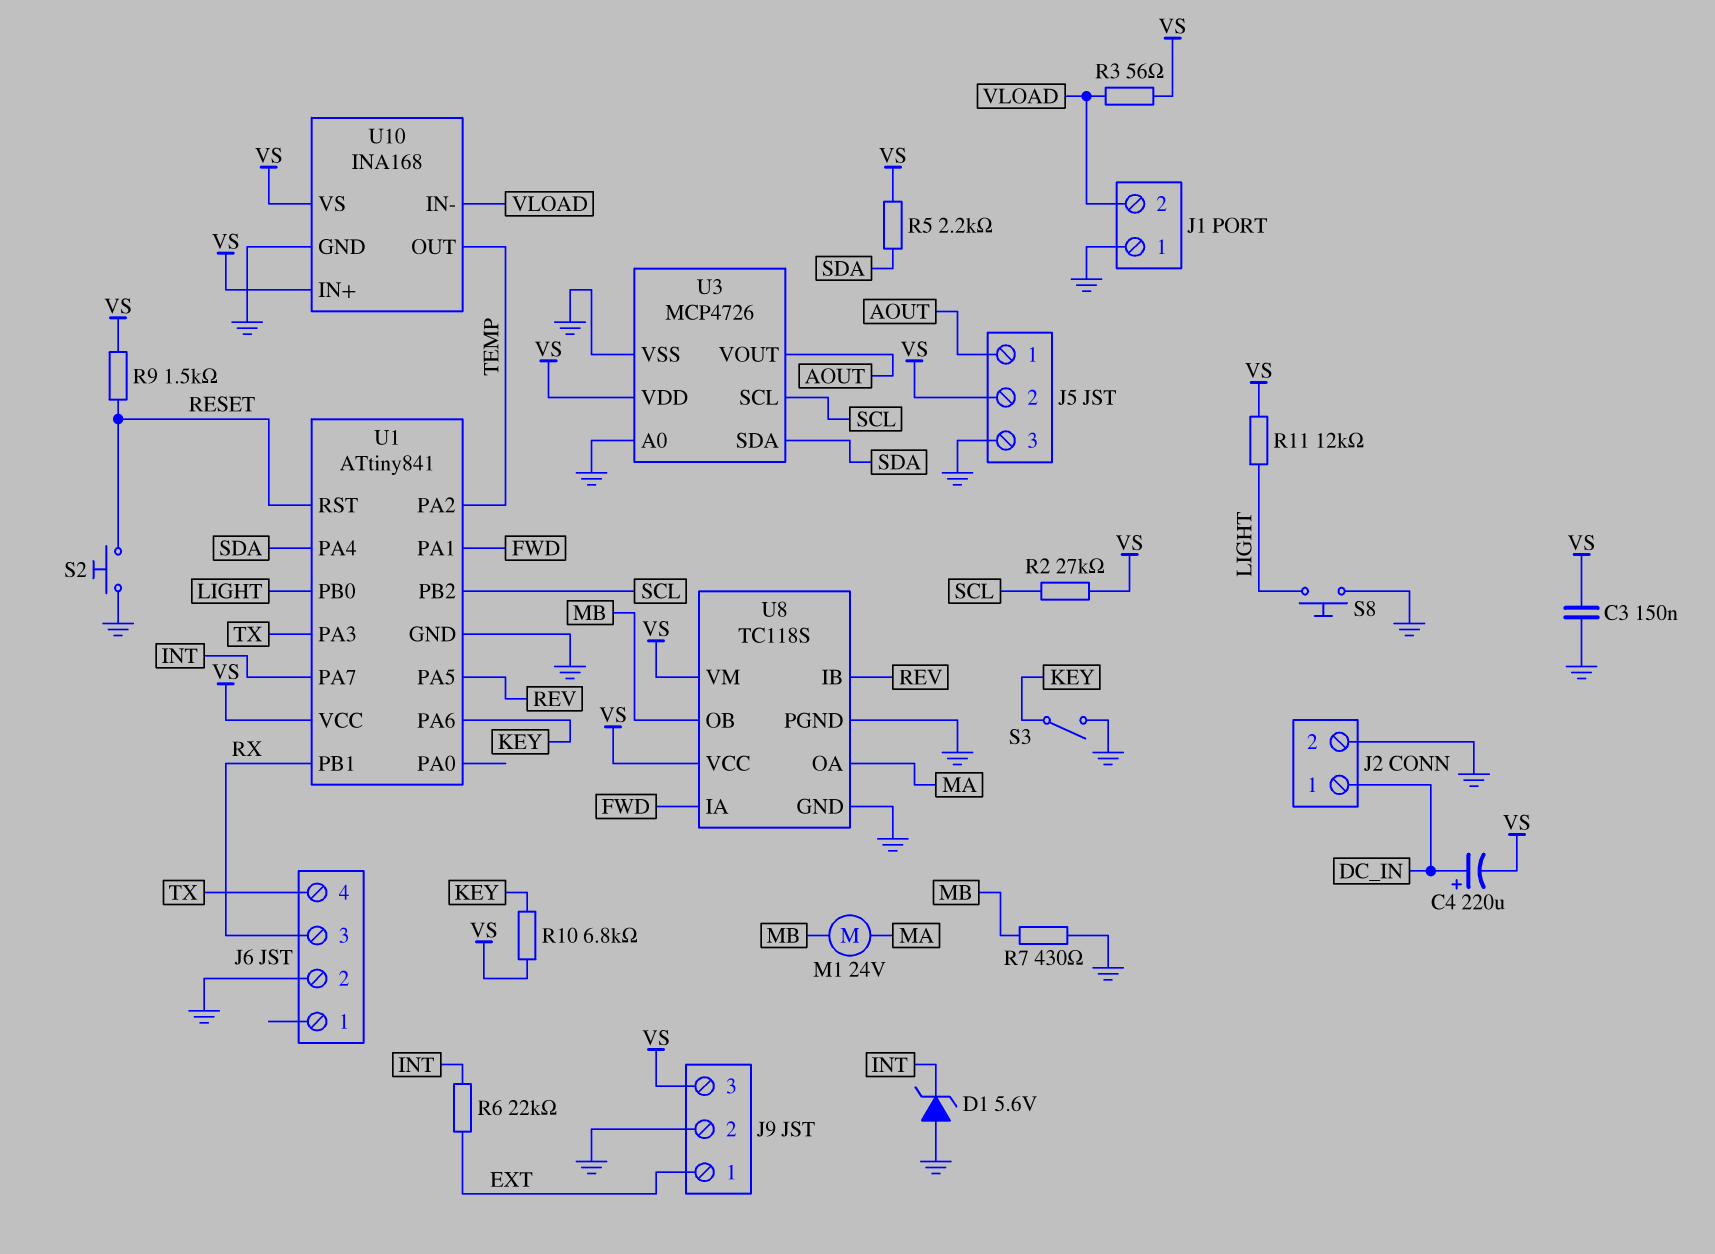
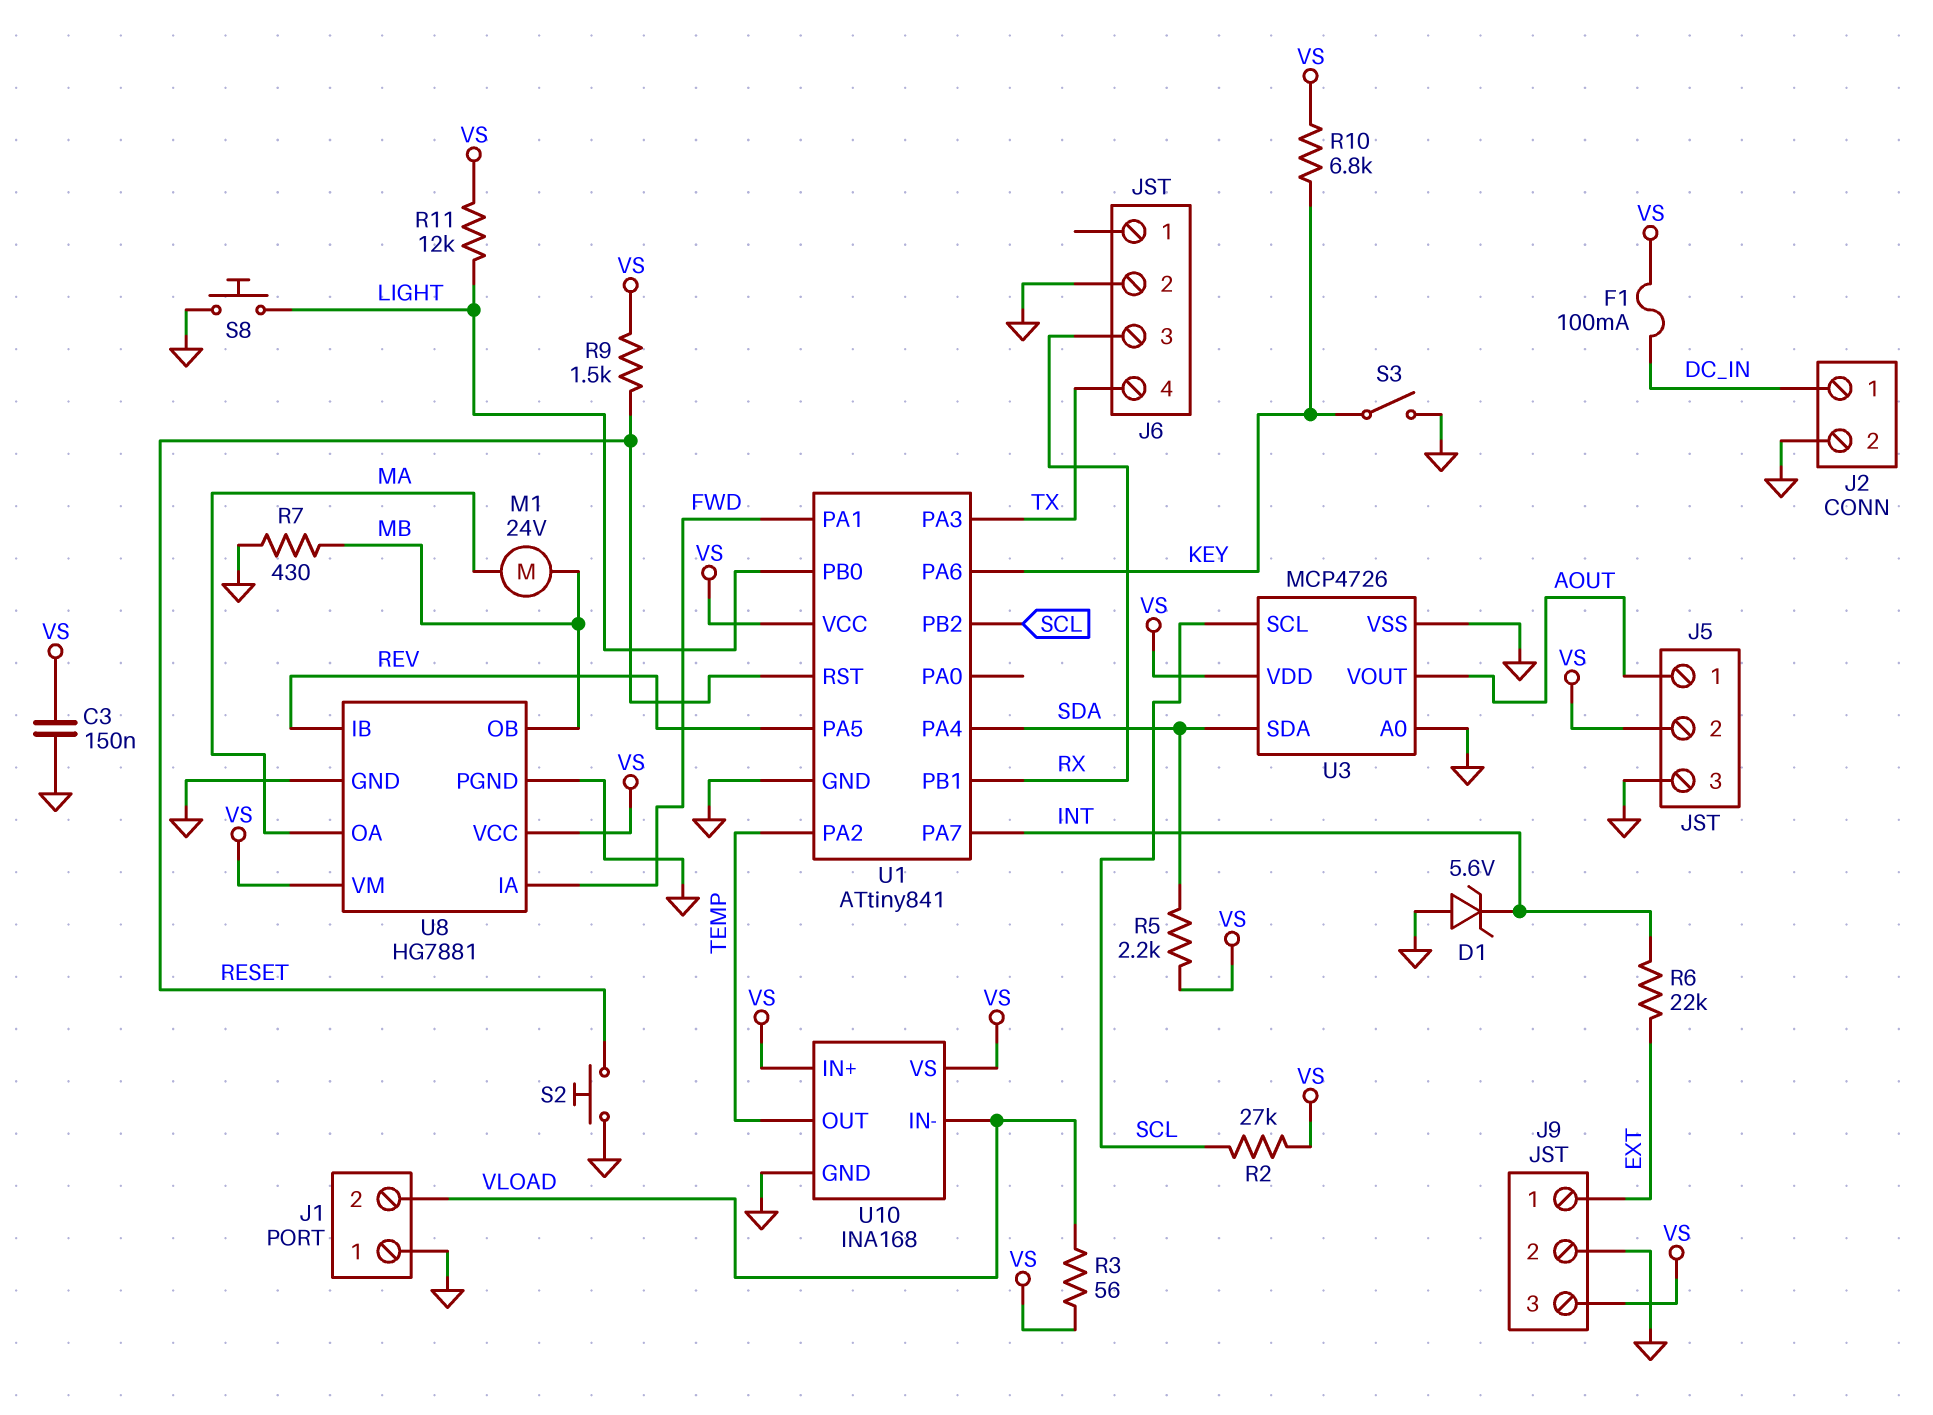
C4: 220uF (plus DC_IN, minus VS) -> none
F1: none -> 100mA (DC_IN, VS)
U8: TC118S -> HG7881

